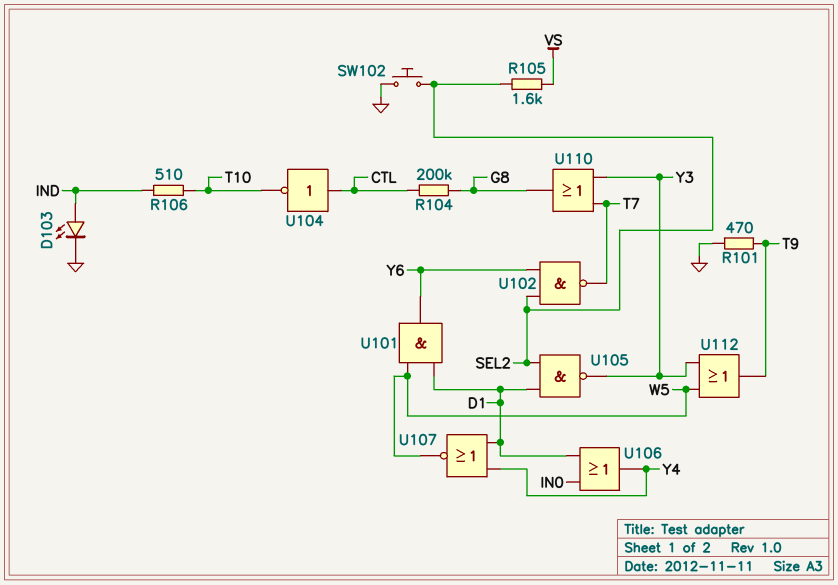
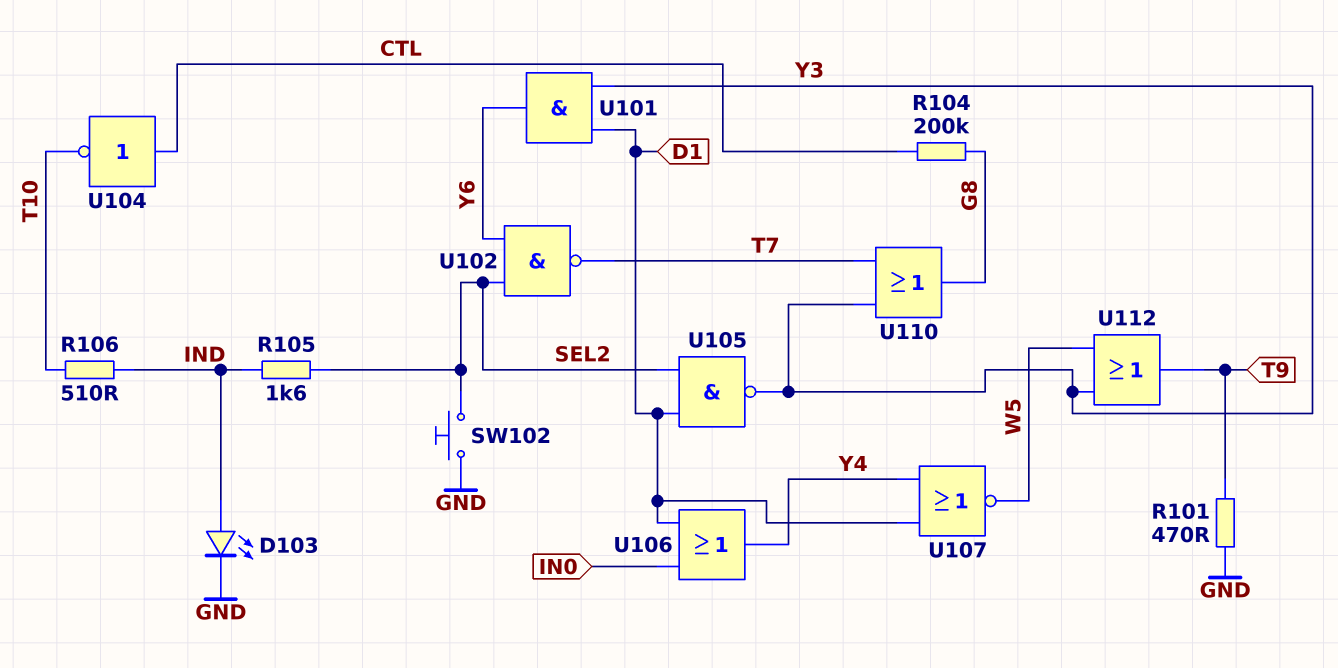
R105: 1.6k (SEL2, VS) -> 1.6k (IND, SEL2)
U101: AND (in D1, in W5, out Y6) -> AND (in D1, in Y3, out Y6)

